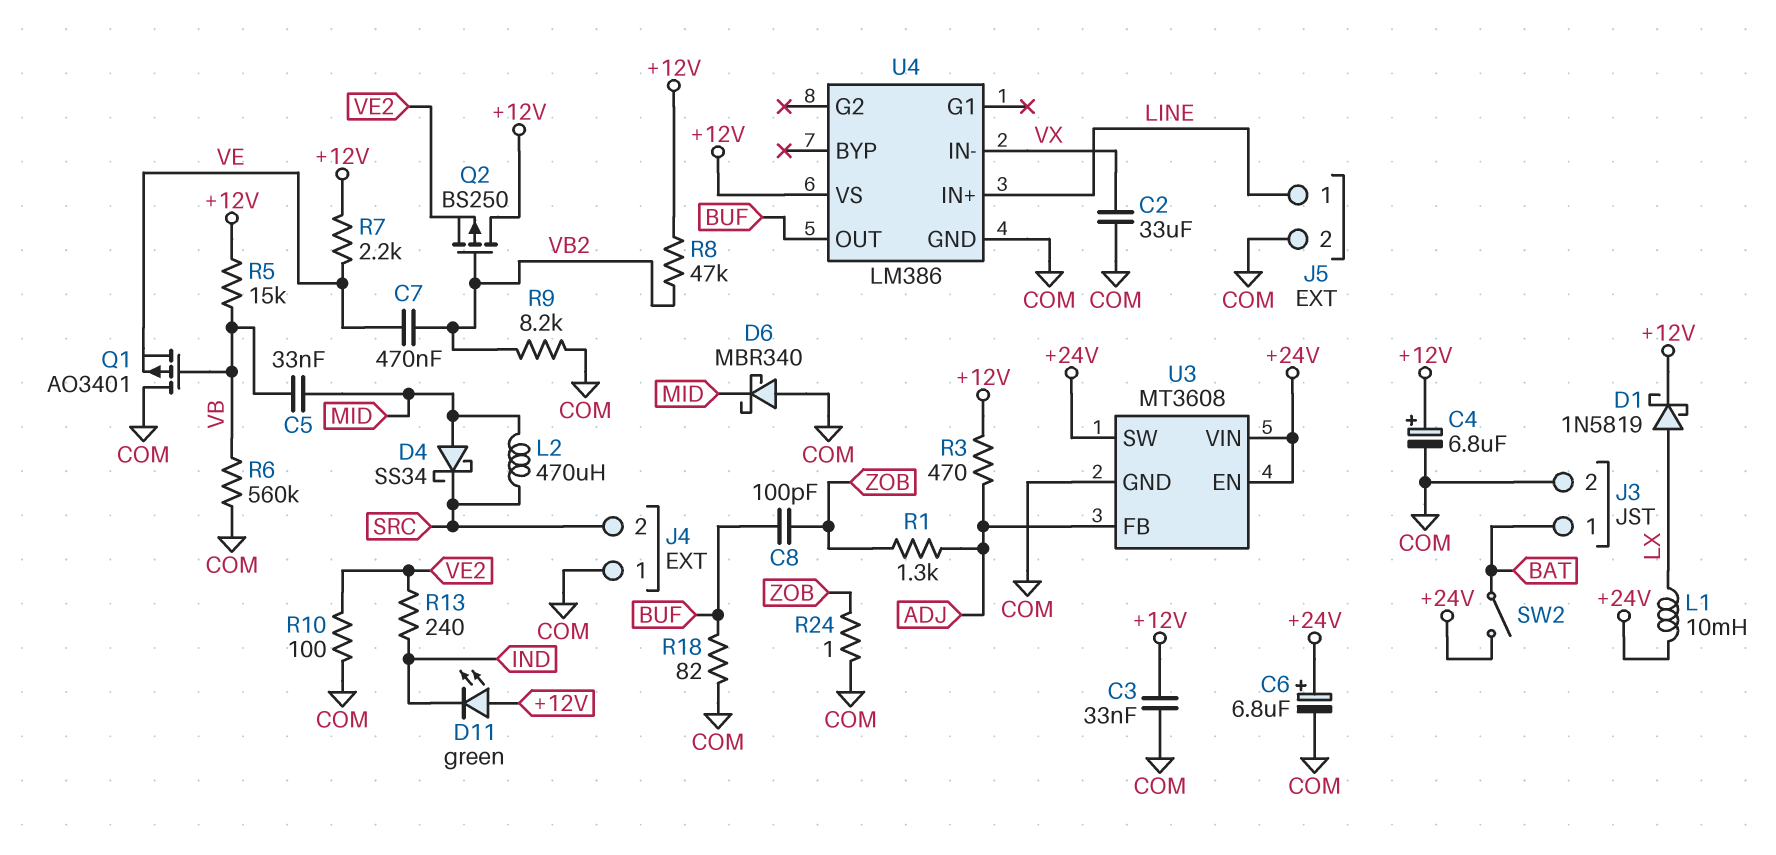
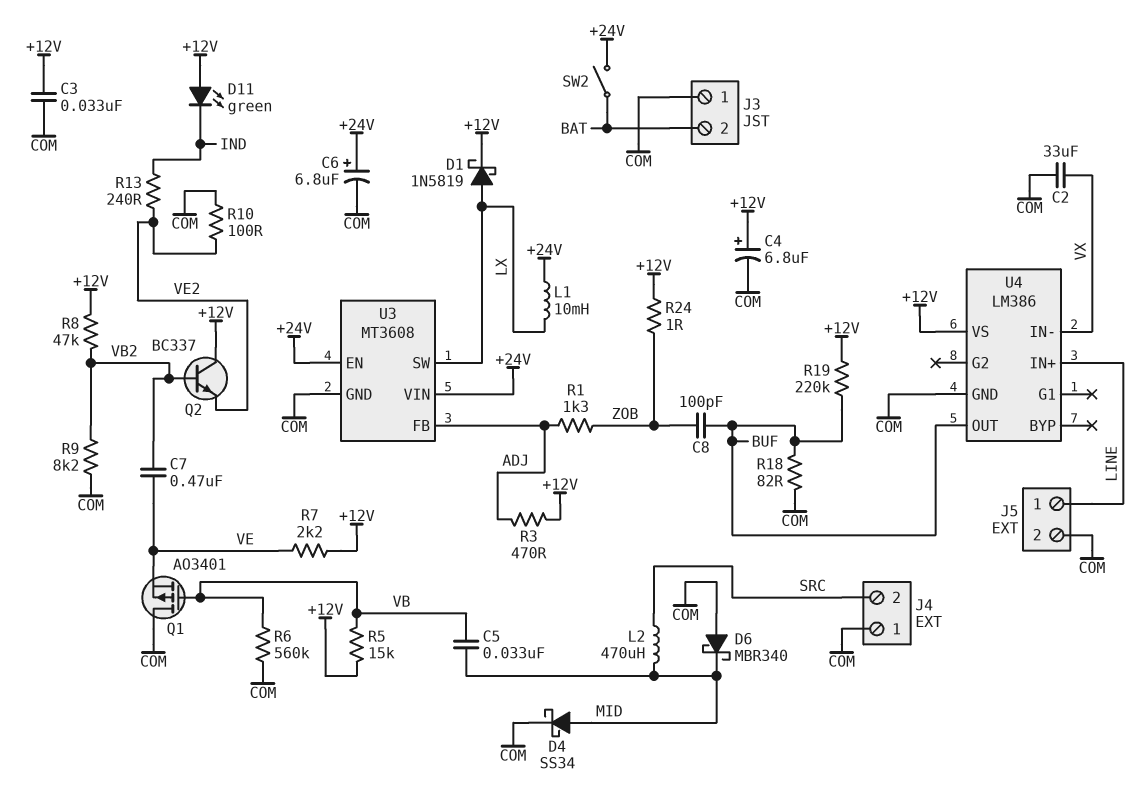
D4: schottky SS34 (A MID, K SRC) -> schottky SS34 (A MID, K COM)
J3 pin 1: BAT -> COM
J3 pin 2: COM -> BAT
Q2: PMOS BS250 (G VB2, D +12V, S VE2) -> NPN BC337 (B VB2, C +12V, E VE2)
R19: none -> 220k (+12V, BUF)
R24: 1 (COM, ZOB) -> 1 (+12V, ZOB)
U3 pin SW: +24V -> LX

